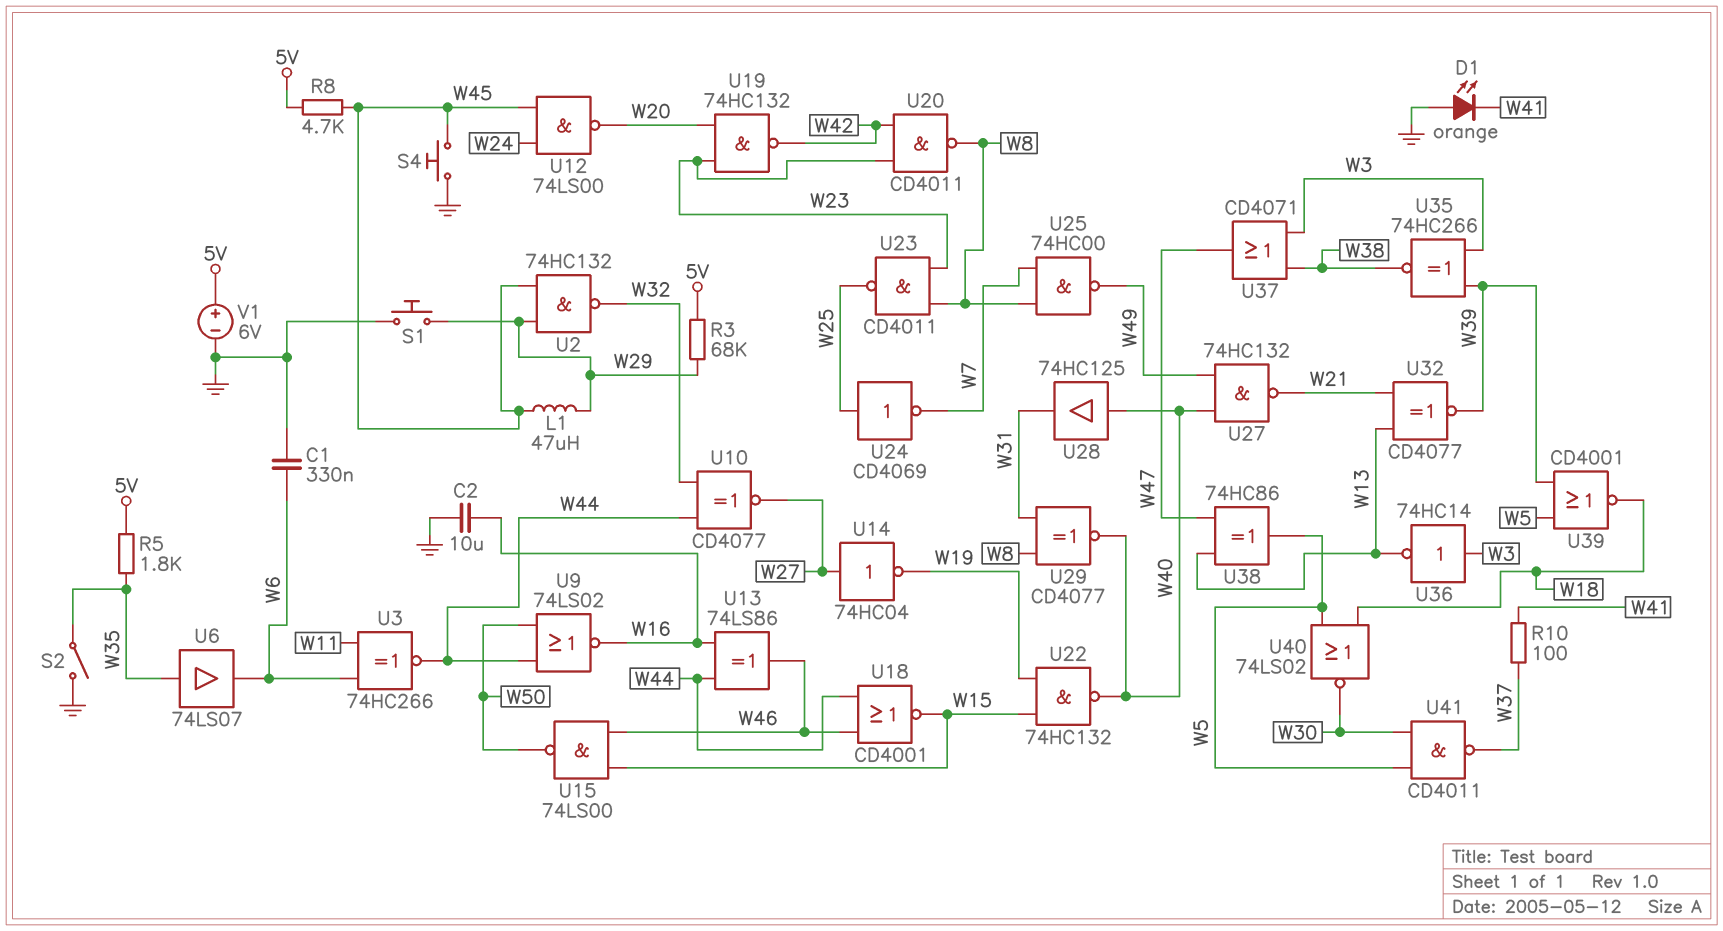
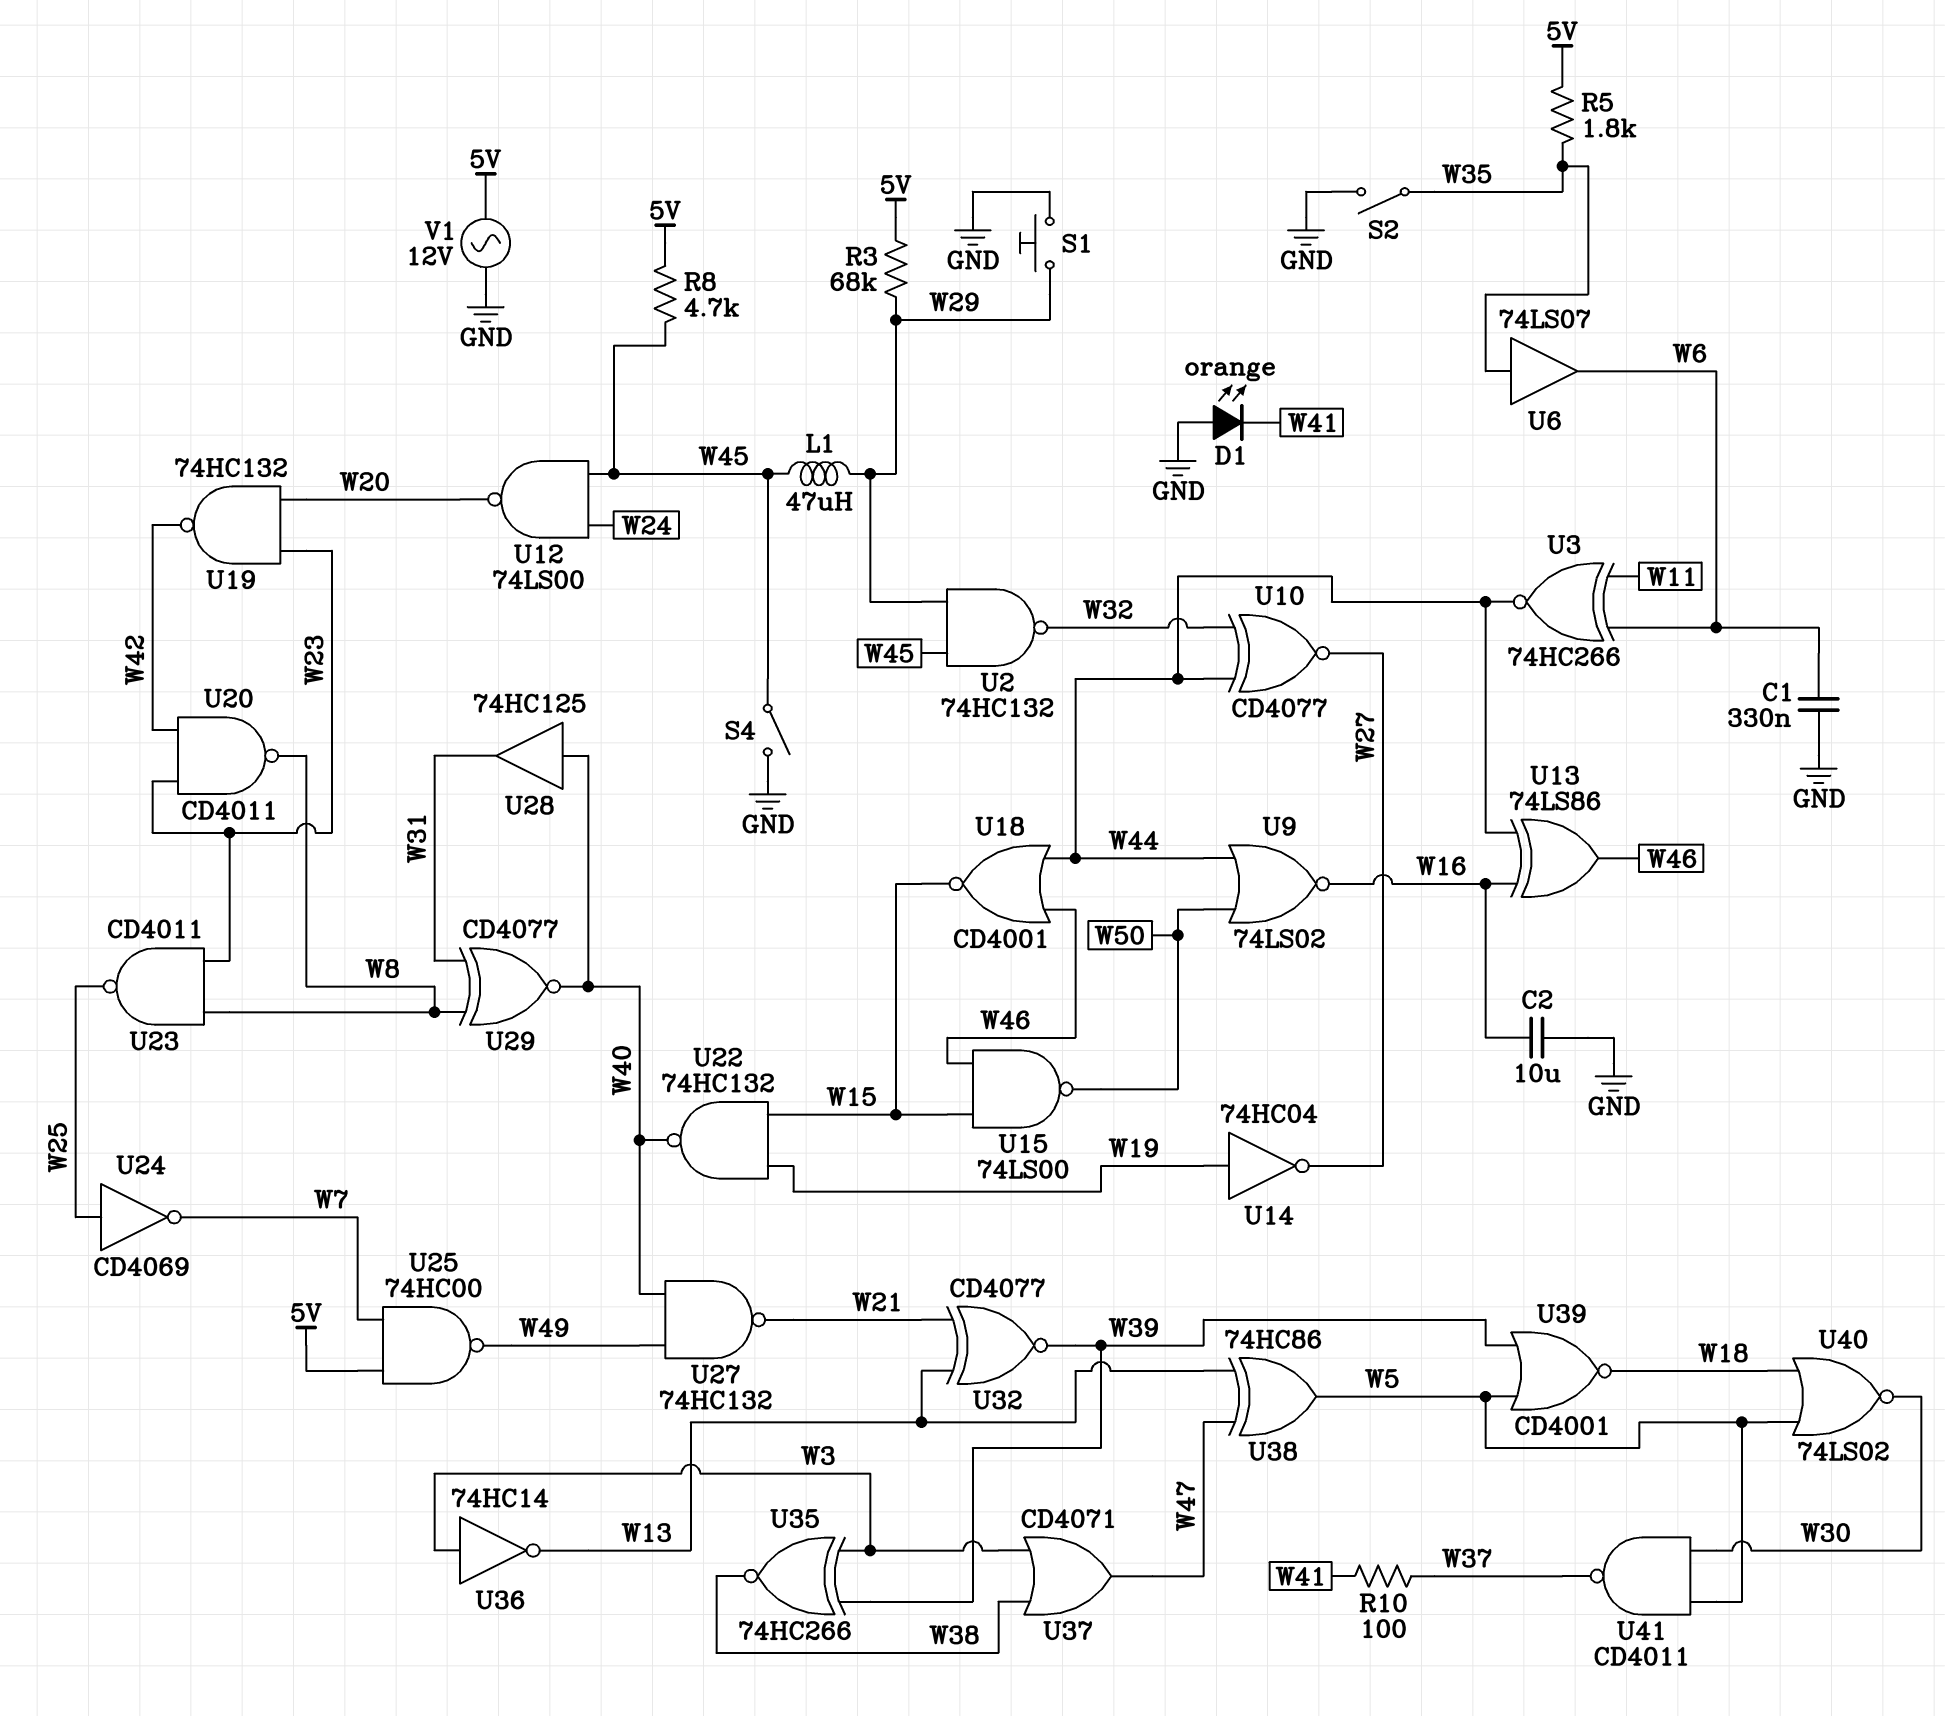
S4: button (GND, W45) -> switch (GND, W45)
U14: NOT 74HC04 (in W27, out W19) -> NOT 74HC04 (in W19, out W27)
U25: NAND 74HC00 (in W7, in W8, out W49) -> NAND 74HC00 (in 5V, in W7, out W49)
V1: 6V (plus 5V, minus GND) -> AC 12V (5V, GND)

